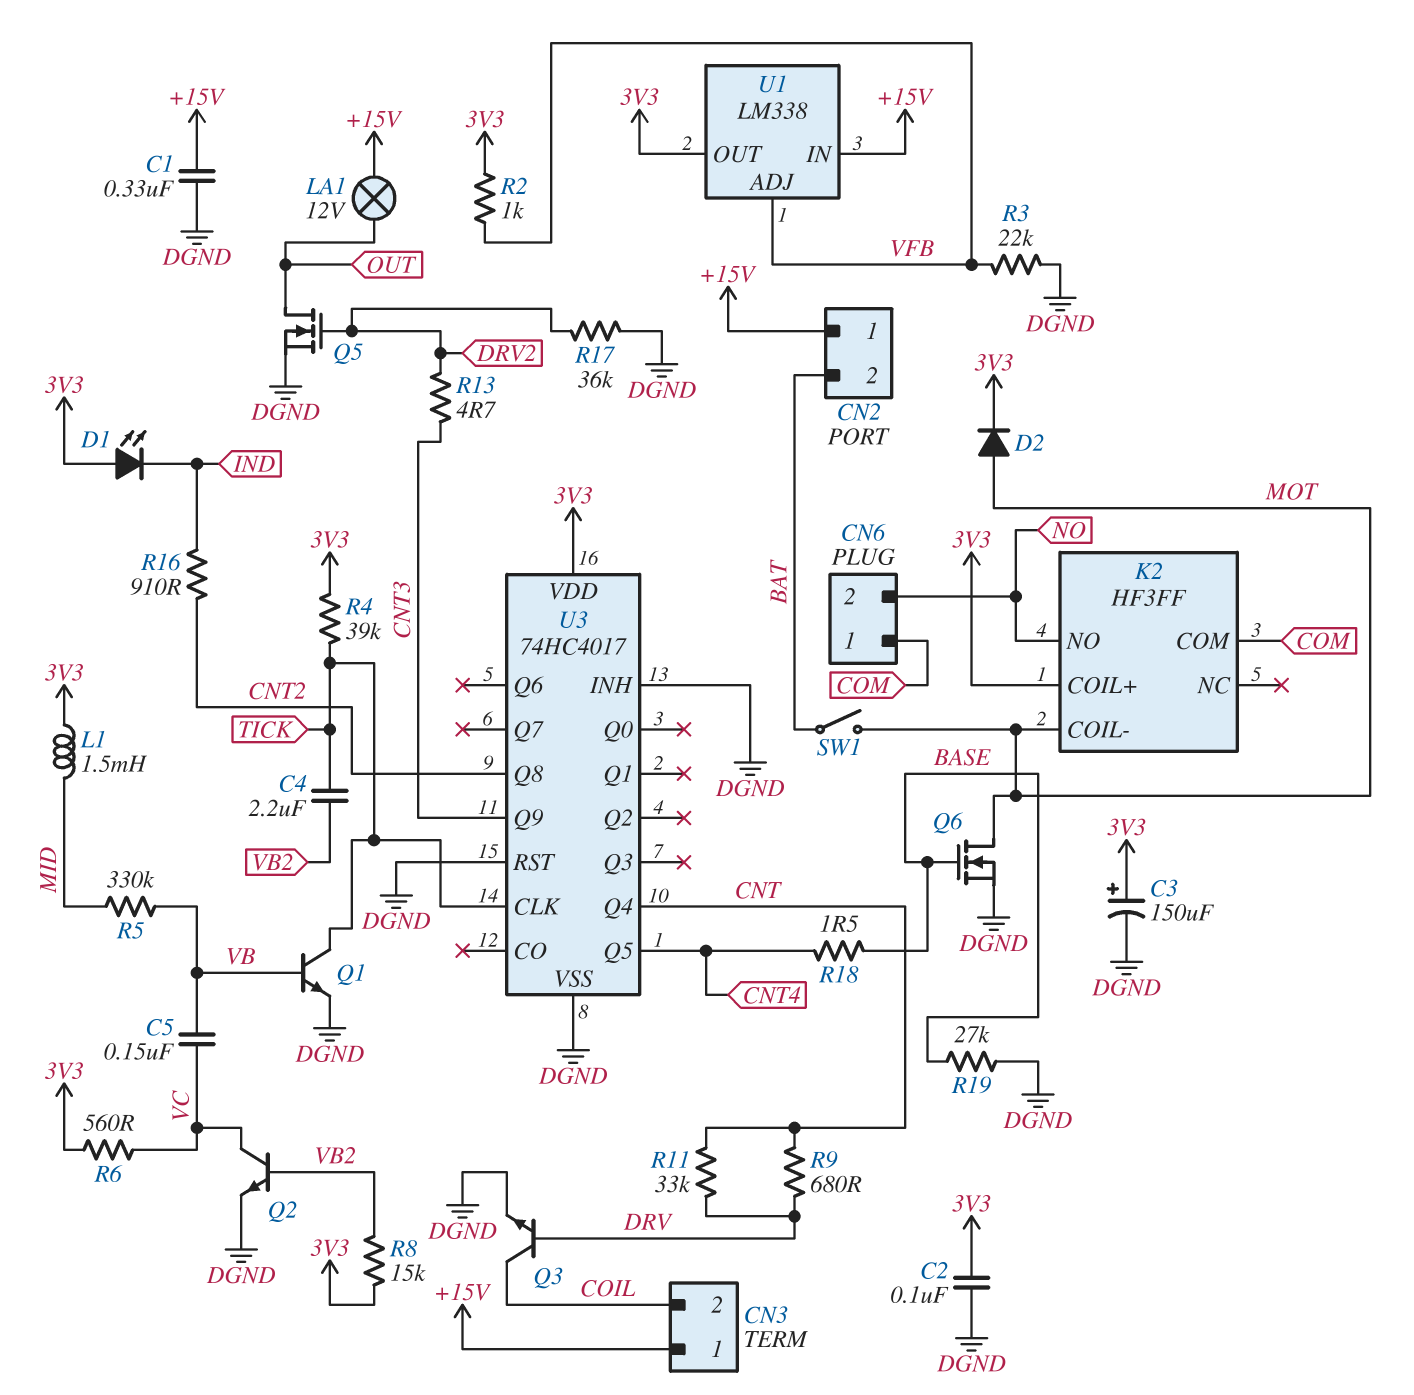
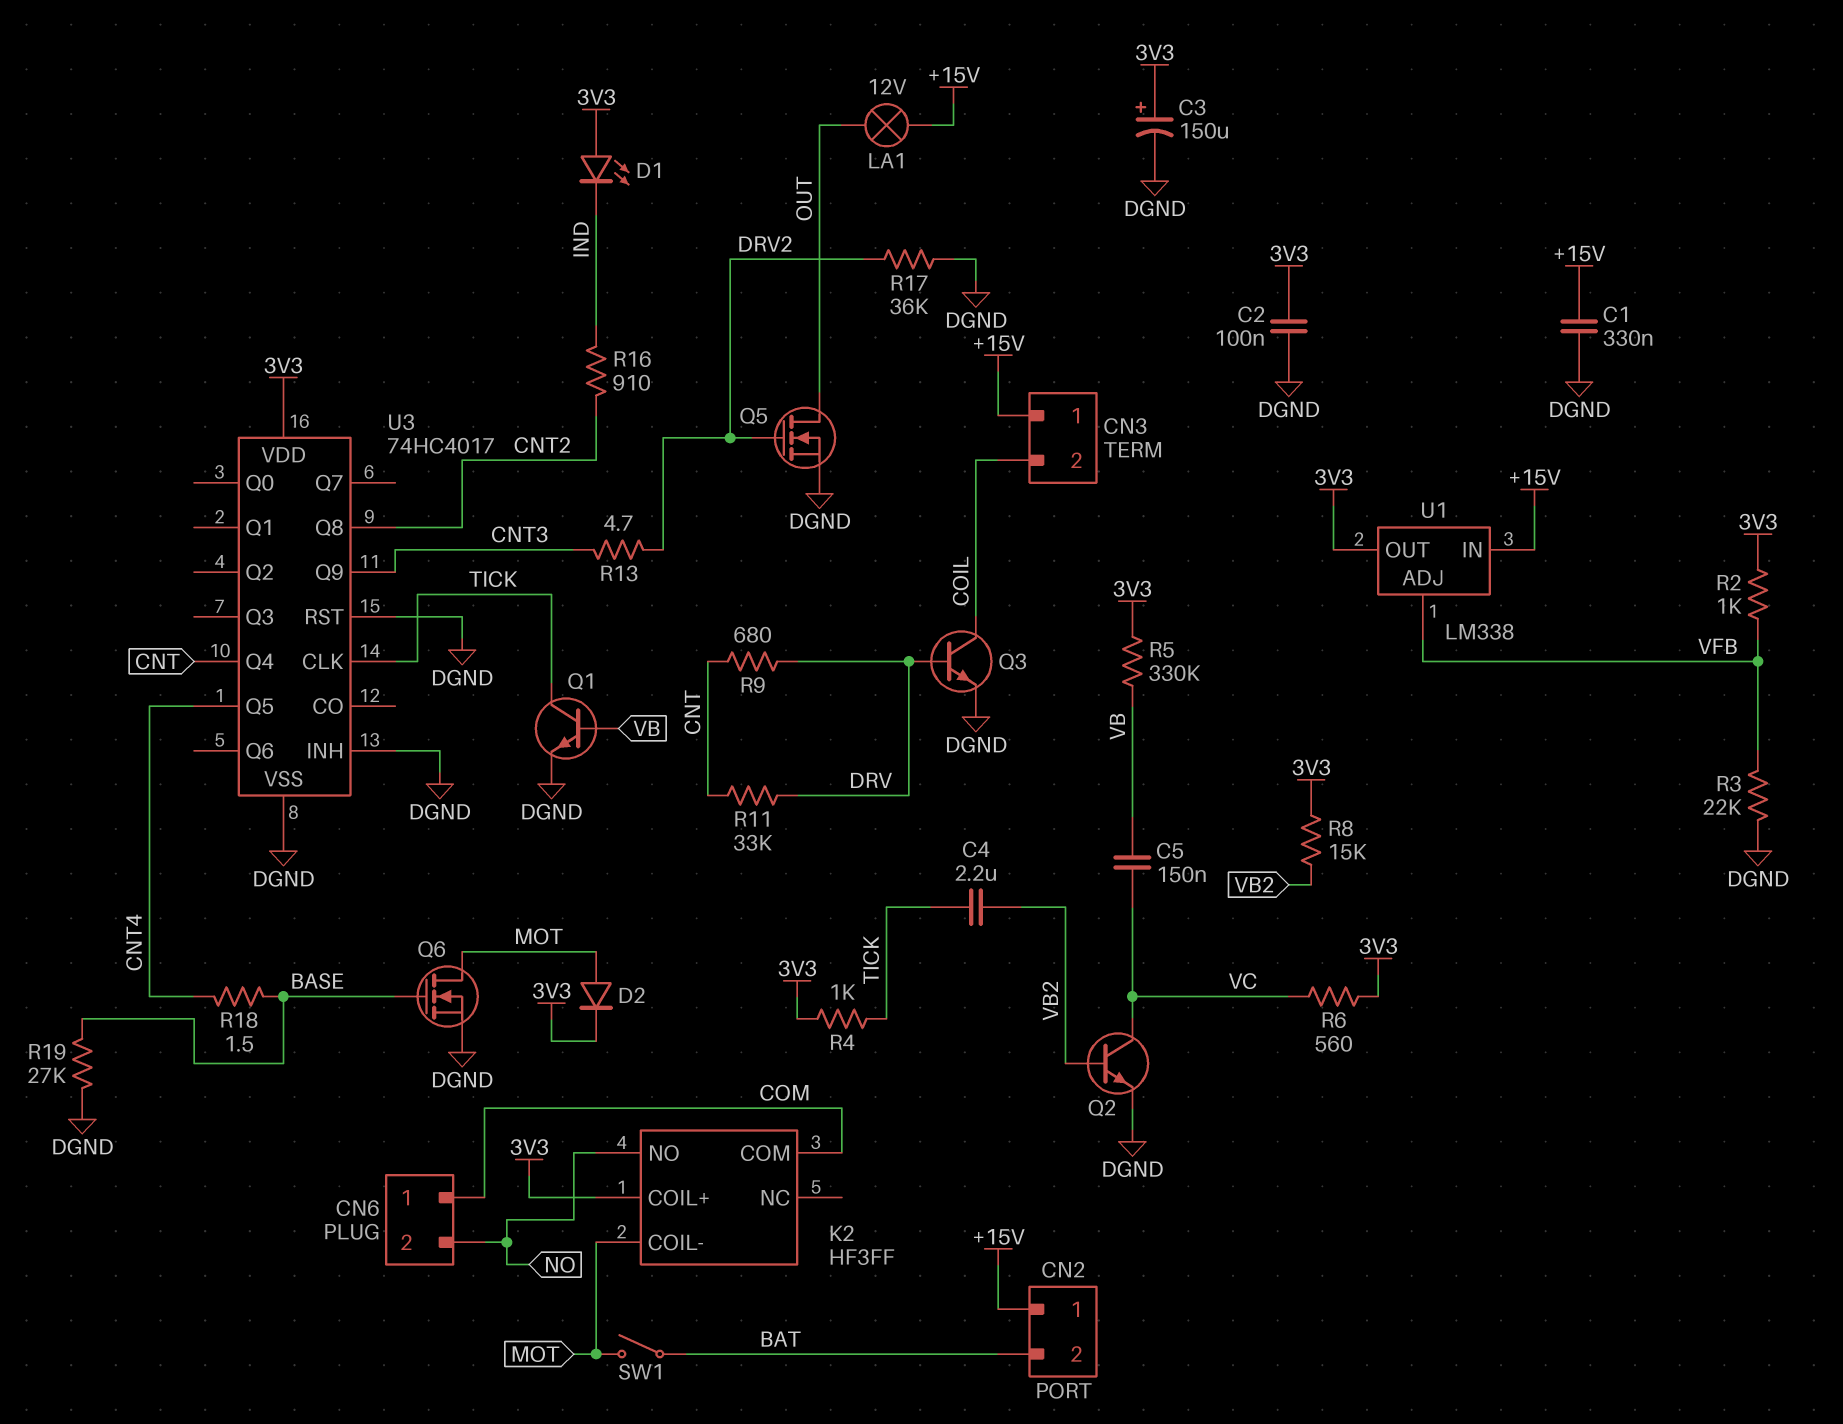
L1: 1.5mH (3V3, MID) -> none
R4: 39k (3V3, TICK) -> 1k (3V3, TICK)
R5: 330k (MID, VB) -> 330k (3V3, VB)

